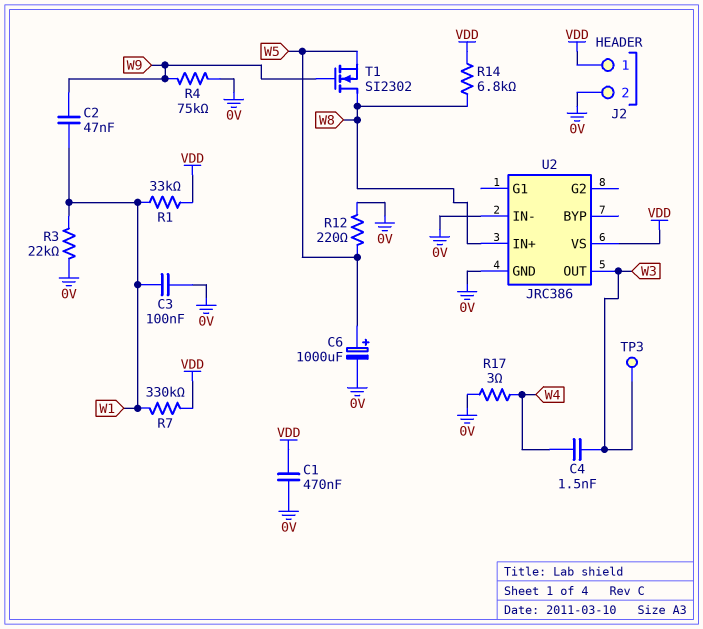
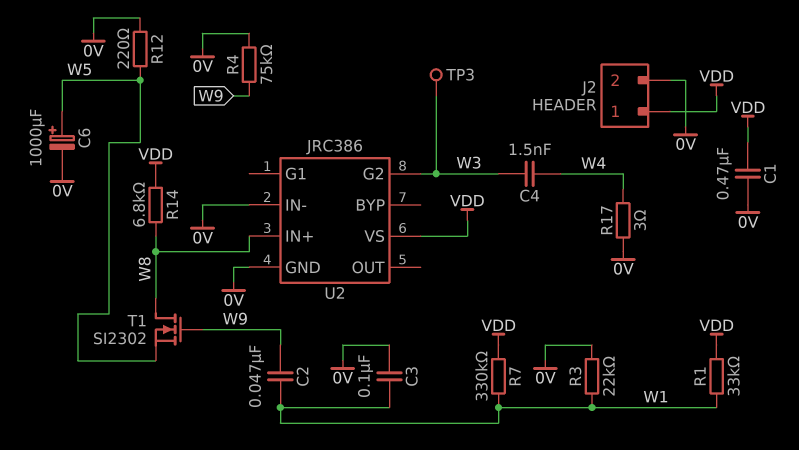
U2 pin G2: none -> W3
U2 pin OUT: W3 -> none

